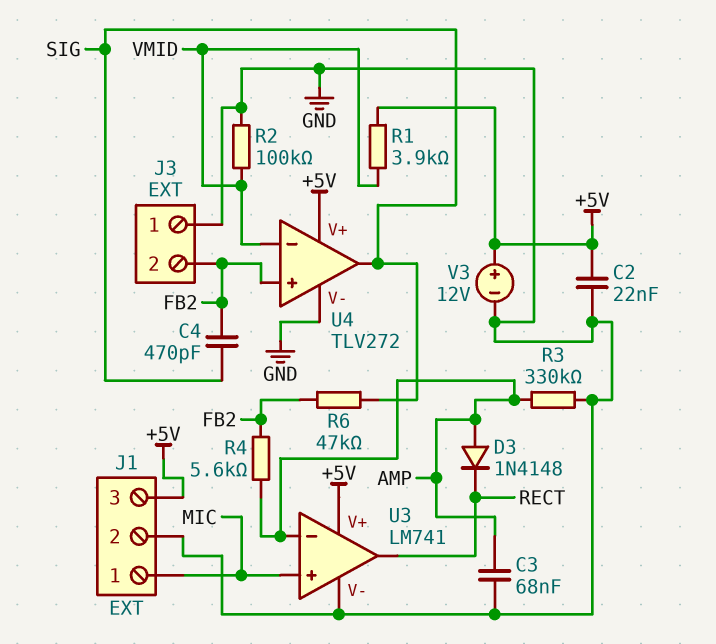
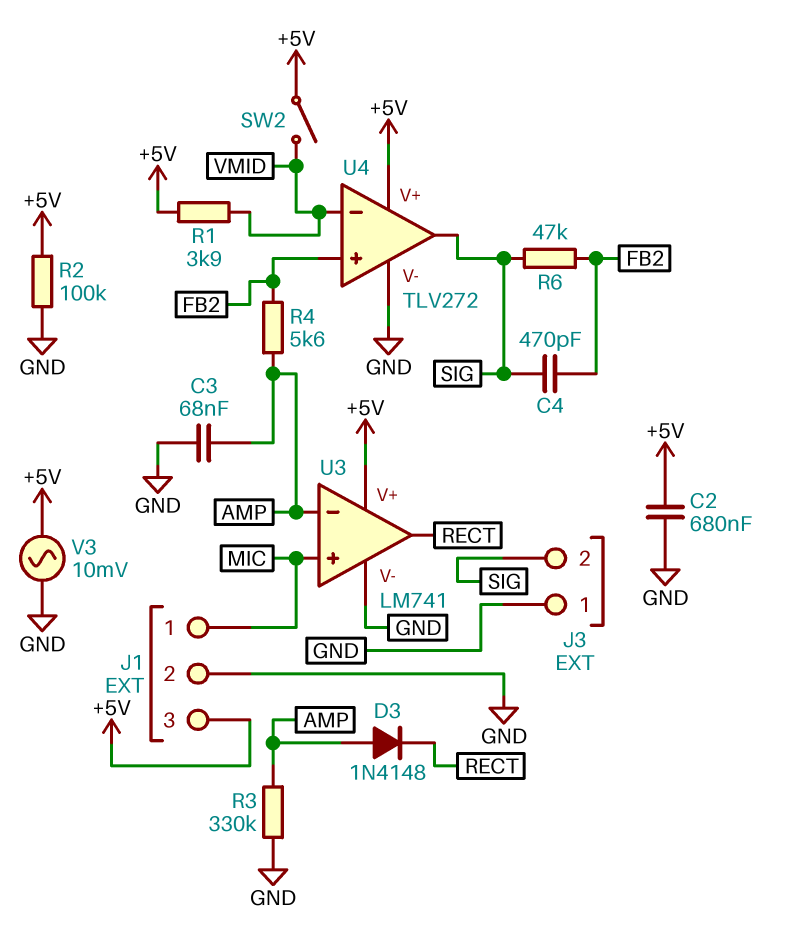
C2: 22nF (+5V, GND) -> 680nF (+5V, GND)
J3 pin 2: FB2 -> SIG
R2: 100k (GND, VMID) -> 100k (+5V, GND)
SW2: none -> switch (+5V, VMID)
V3: 12V (plus +5V, minus GND) -> AC 10mV (+5V, GND)

